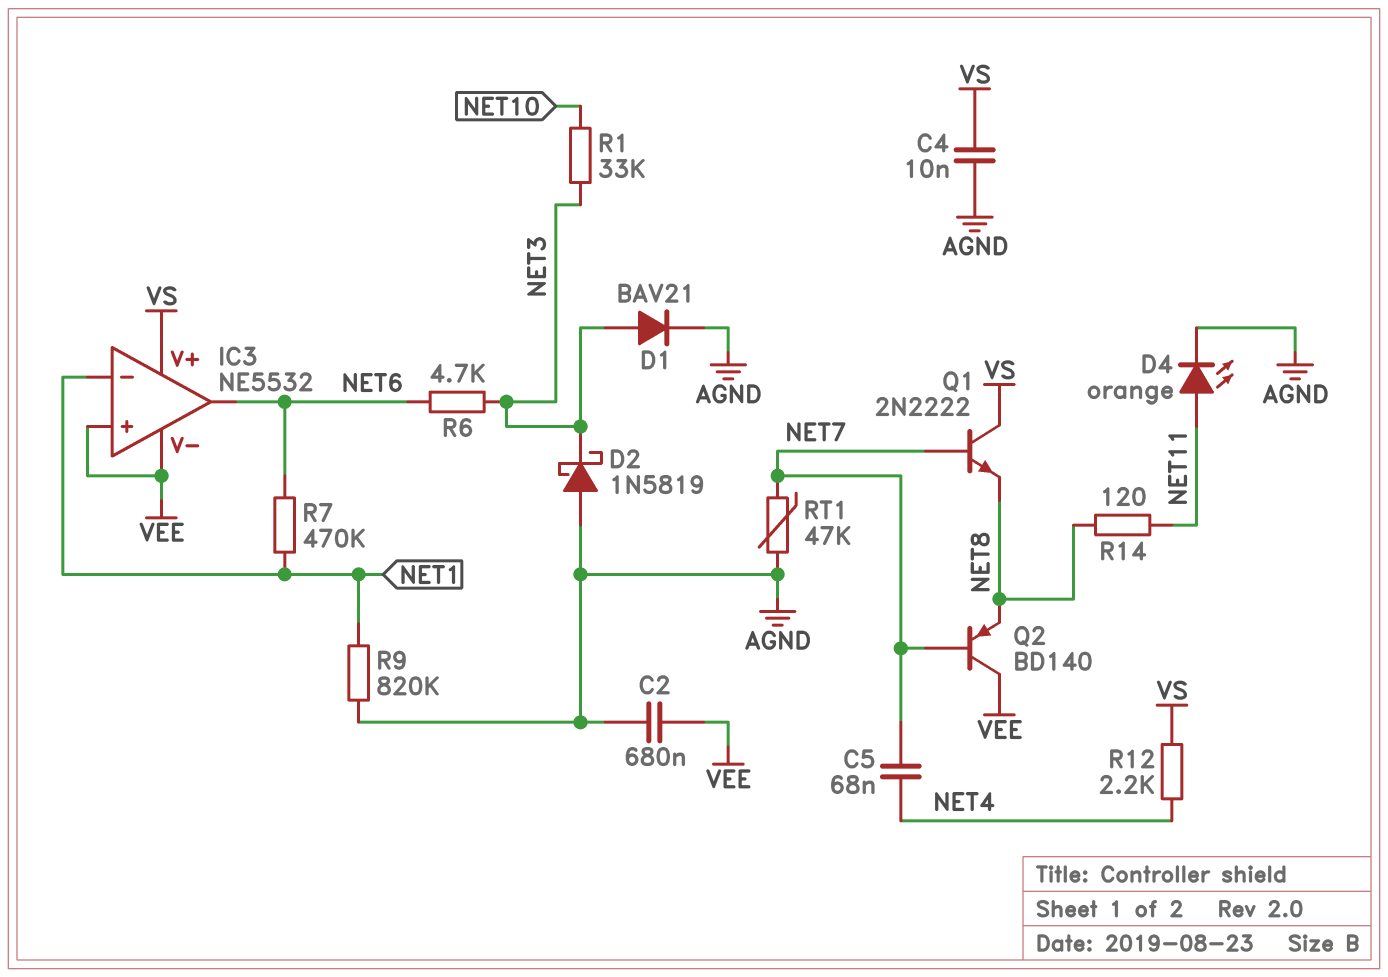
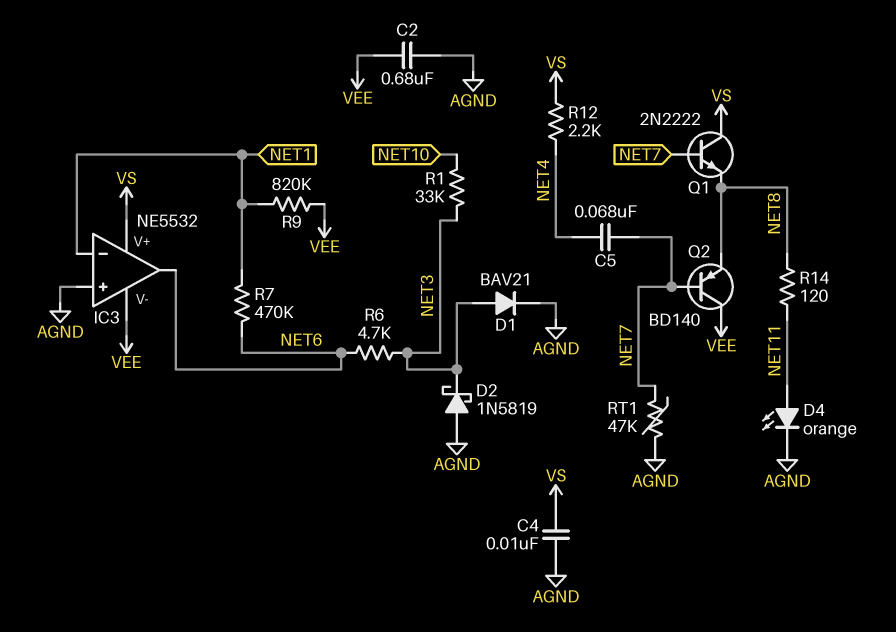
IC3 pin in+: VEE -> AGND
R9: 820k (AGND, NET1) -> 820k (NET1, VEE)

